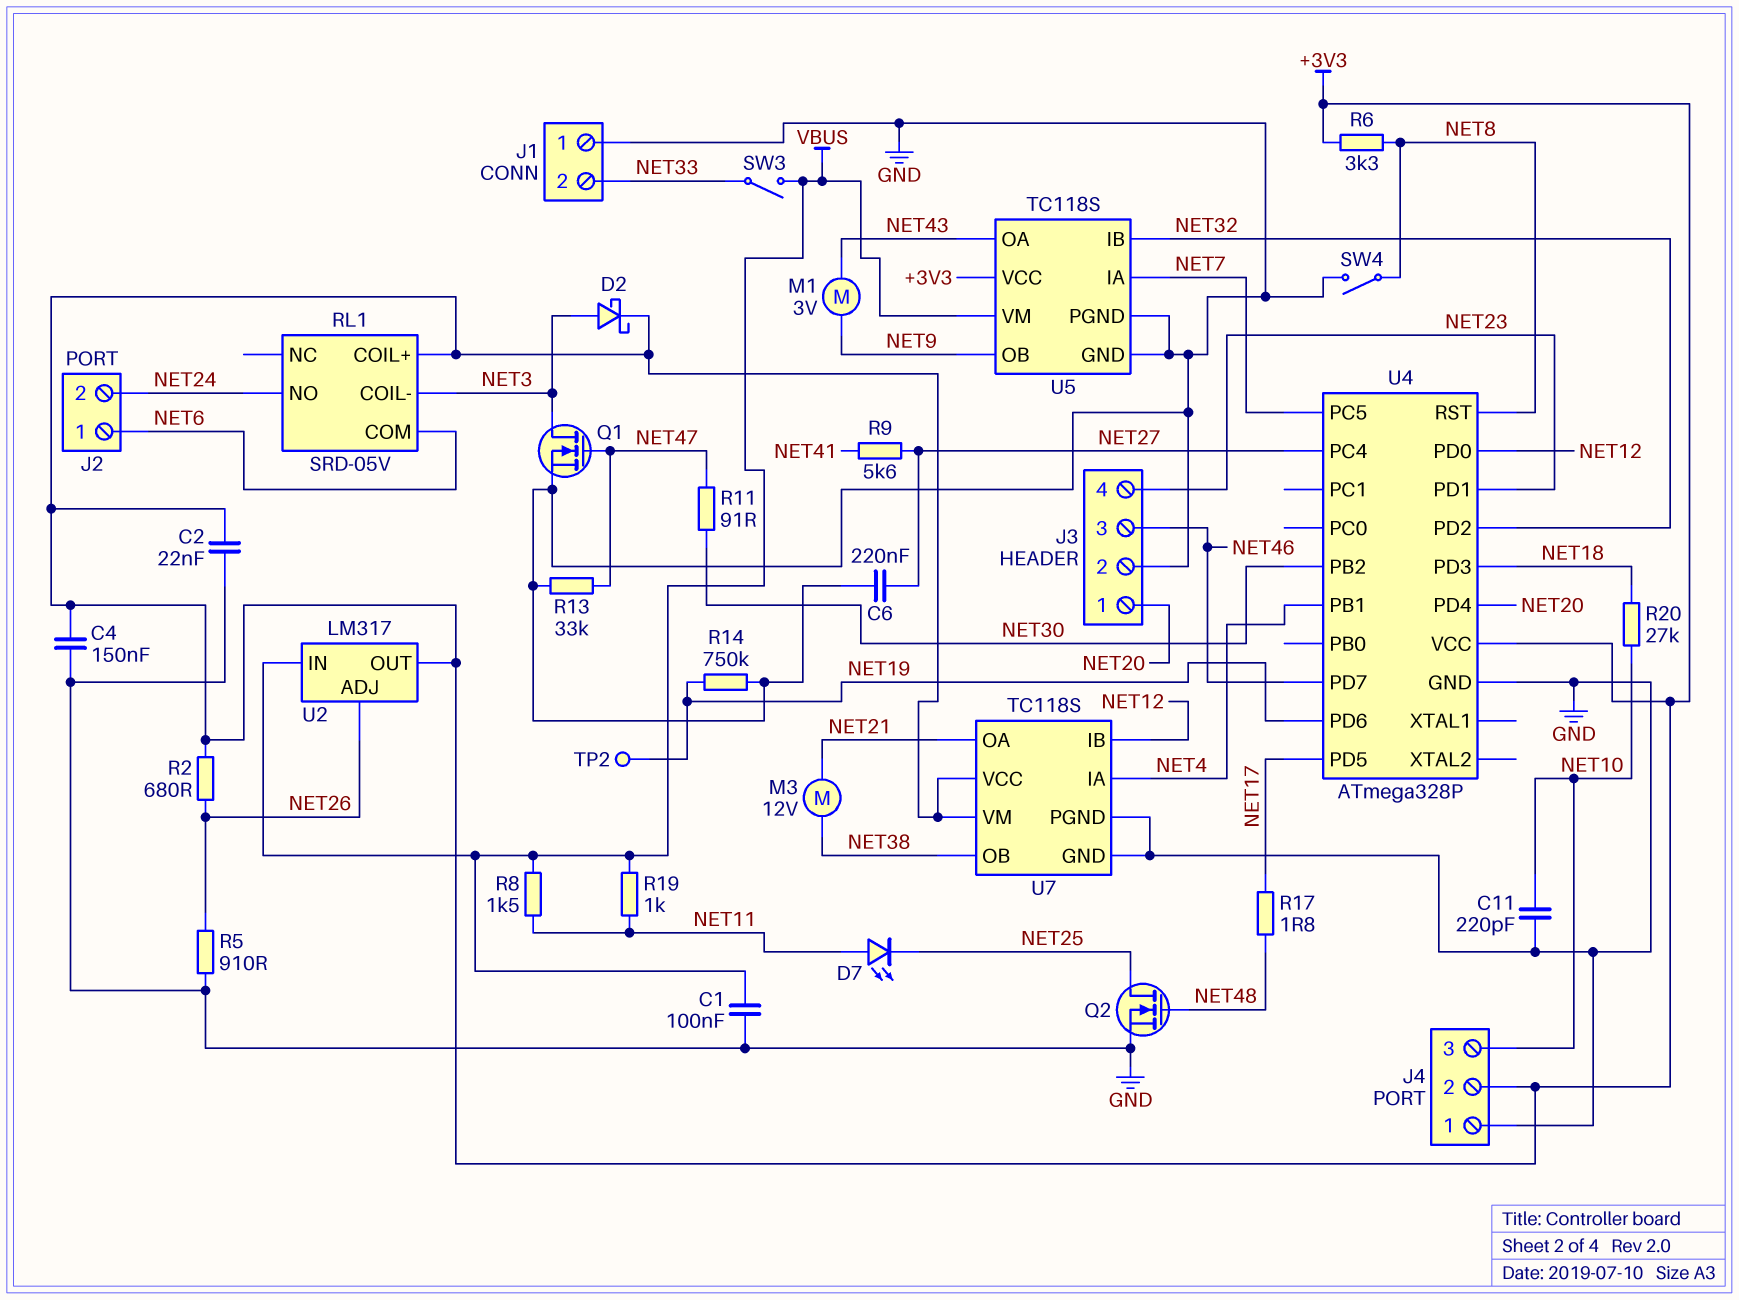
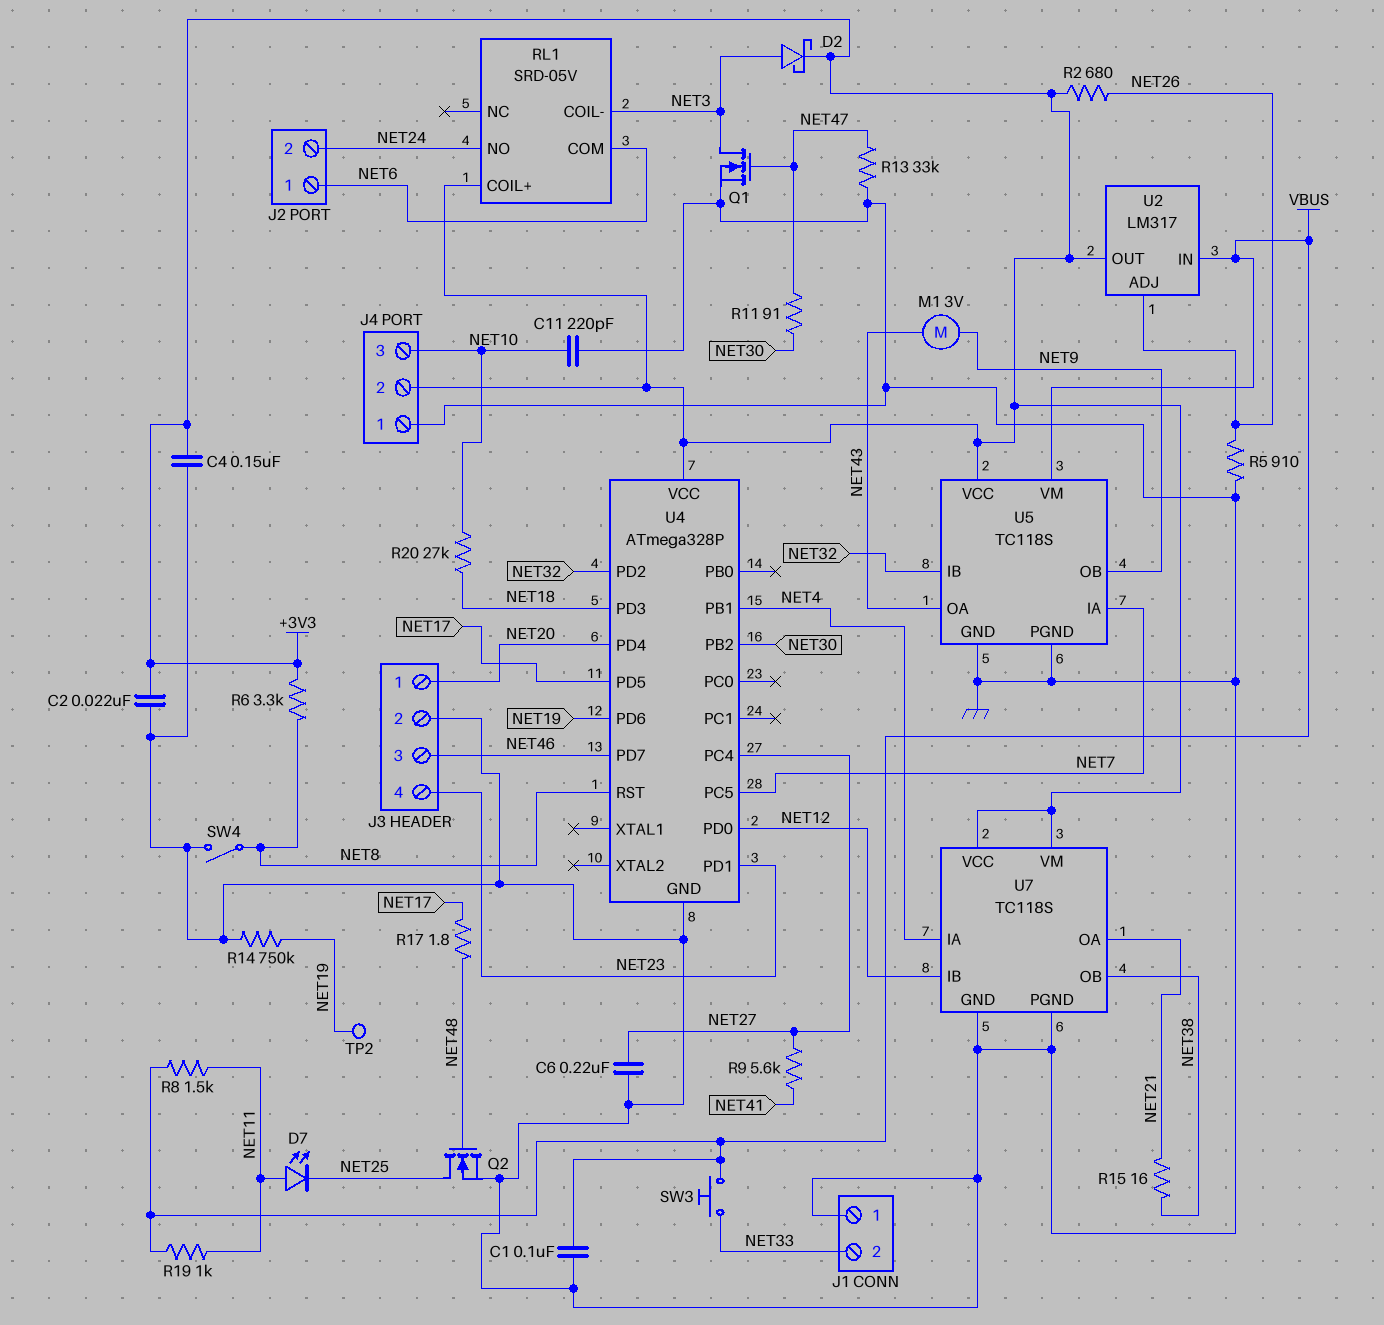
M3: motor 12V (NET21, NET38) -> none
R15: none -> 16 (NET21, NET38)
SW3: switch (NET33, VBUS) -> button (NET33, VBUS)

